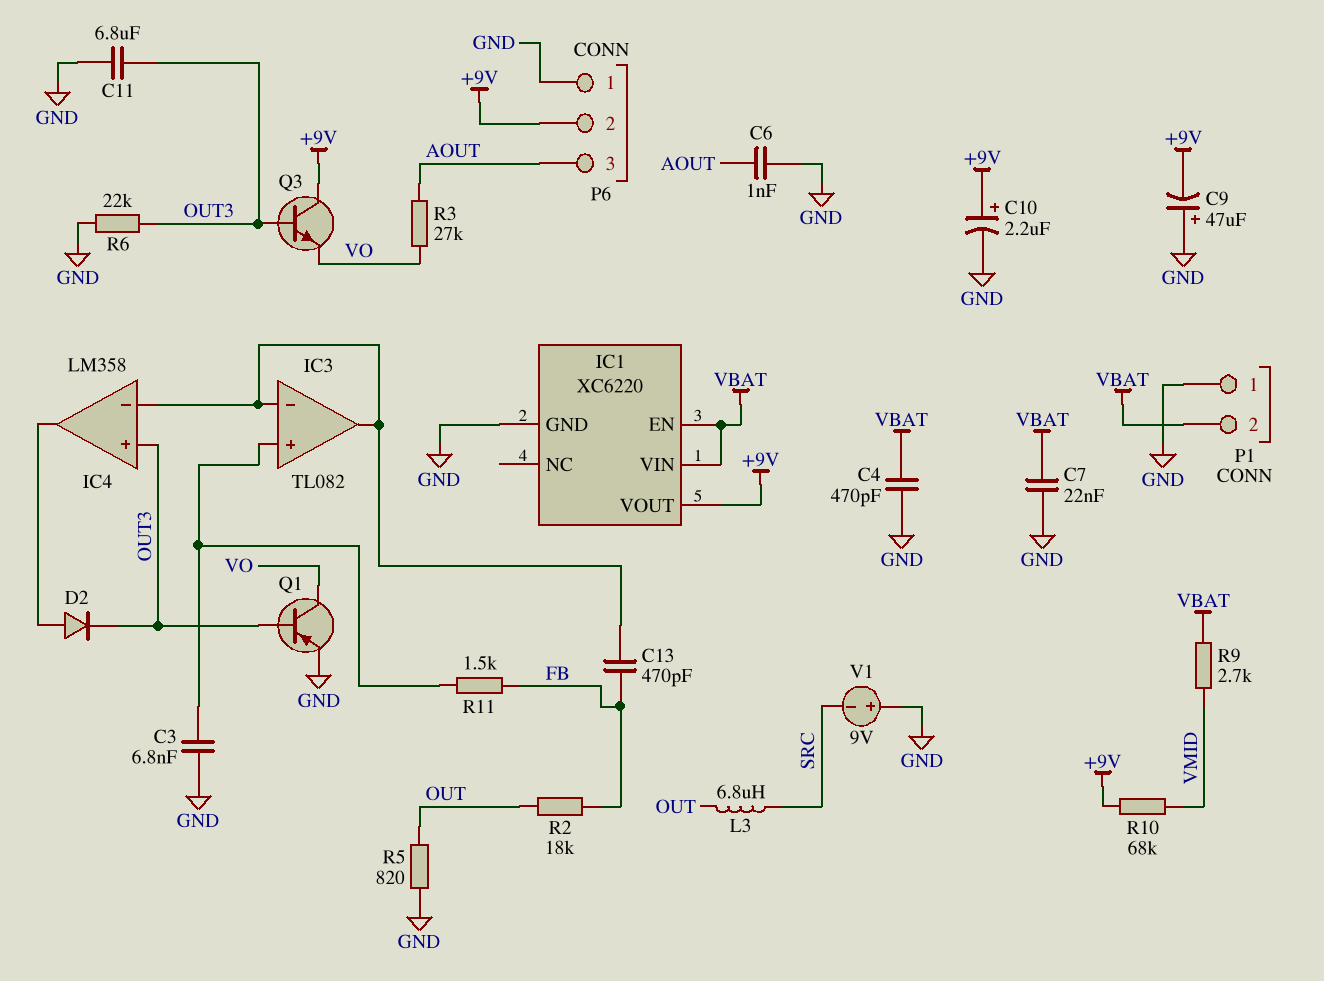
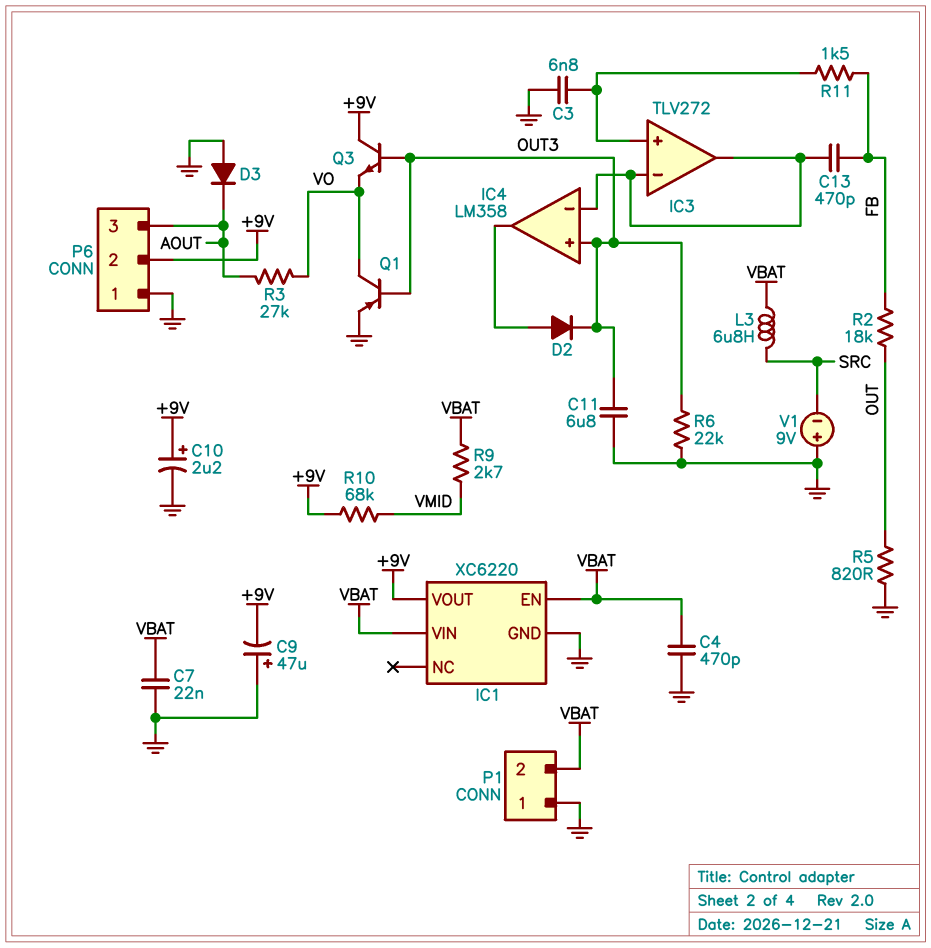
C6: 1nF (AOUT, GND) -> none
D3: none -> diode (A GND, K AOUT)
IC3: TL082 -> TLV272
L3: 6.8uH (OUT, SRC) -> 6.8uH (SRC, VBAT)

